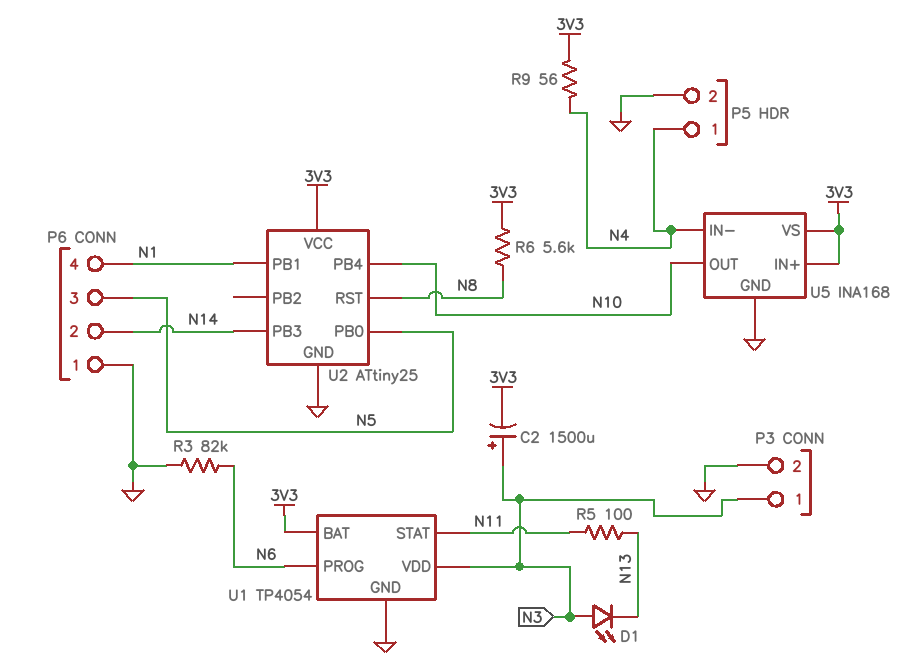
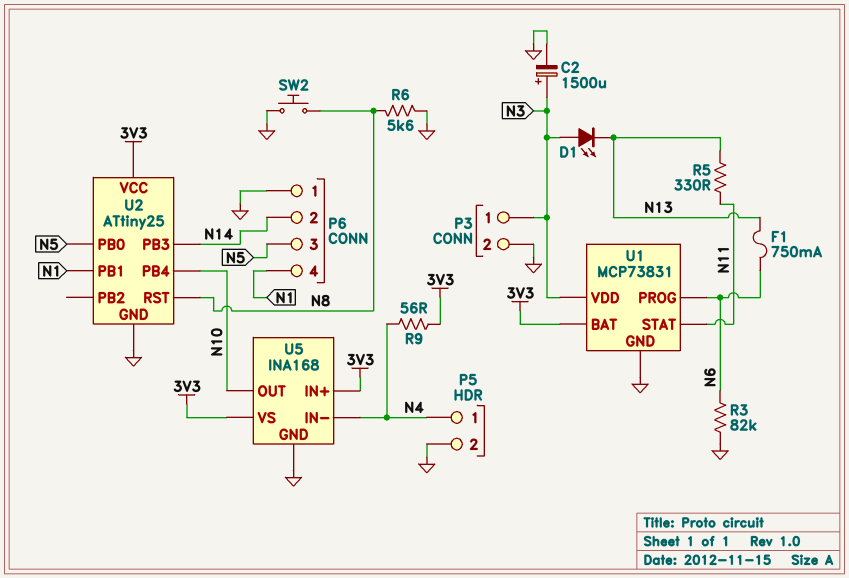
C2: 1500uF (plus N3, minus 3V3) -> 1500uF (plus N3, minus GND)
F1: none -> 750mA (N6, N13)
R5: 100 (N11, N13) -> 330 (N11, N13)
R6: 5.6k (3V3, N8) -> 5.6k (GND, N8)
SW2: none -> button (GND, N8)
U1: TP4054 -> MCP73831

